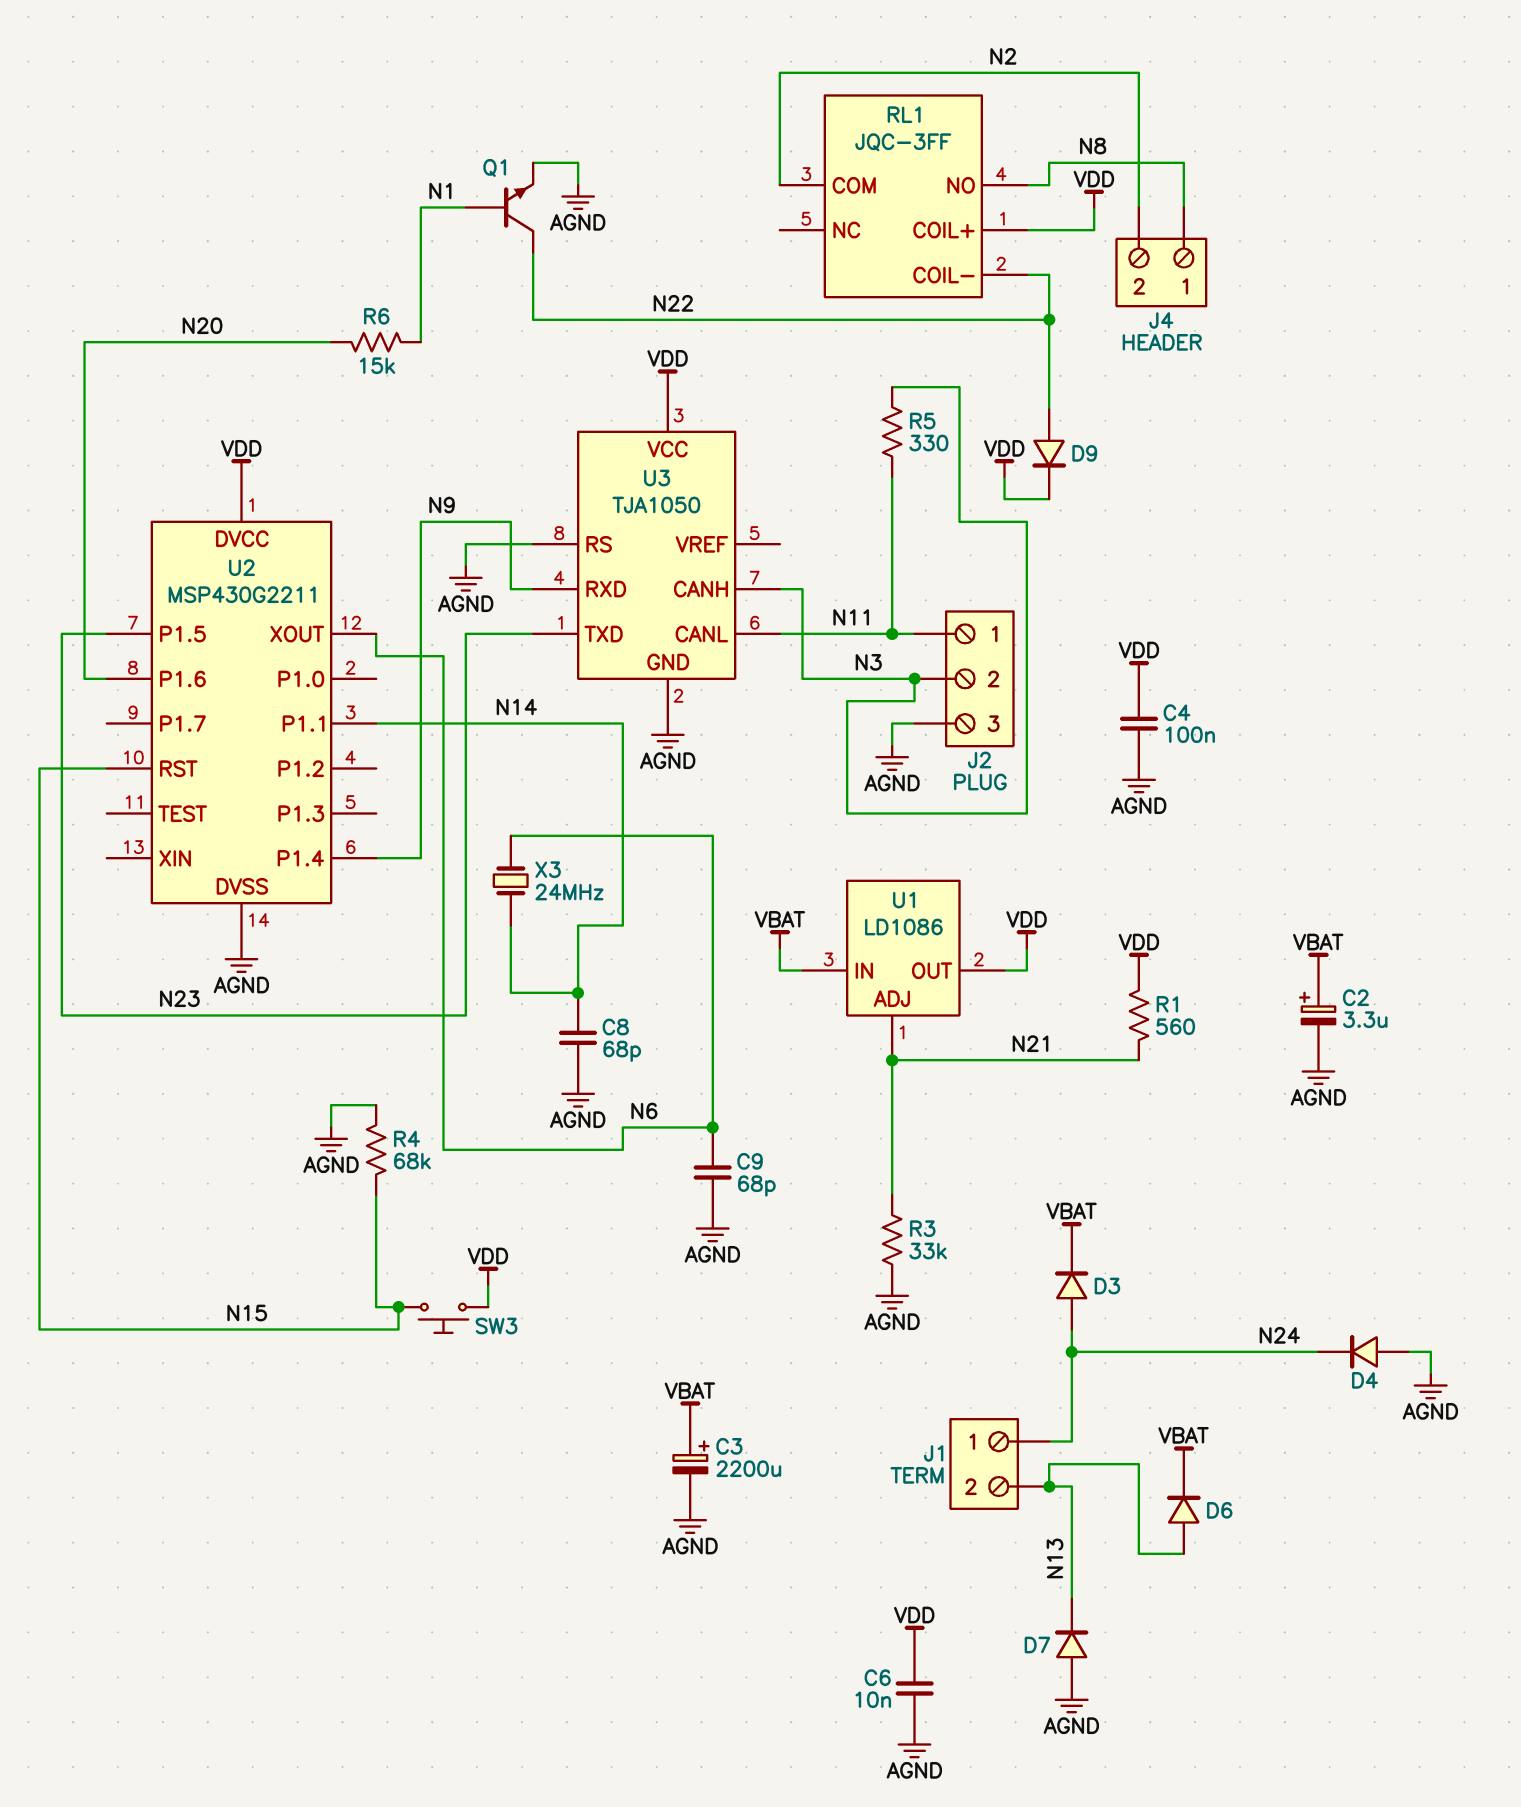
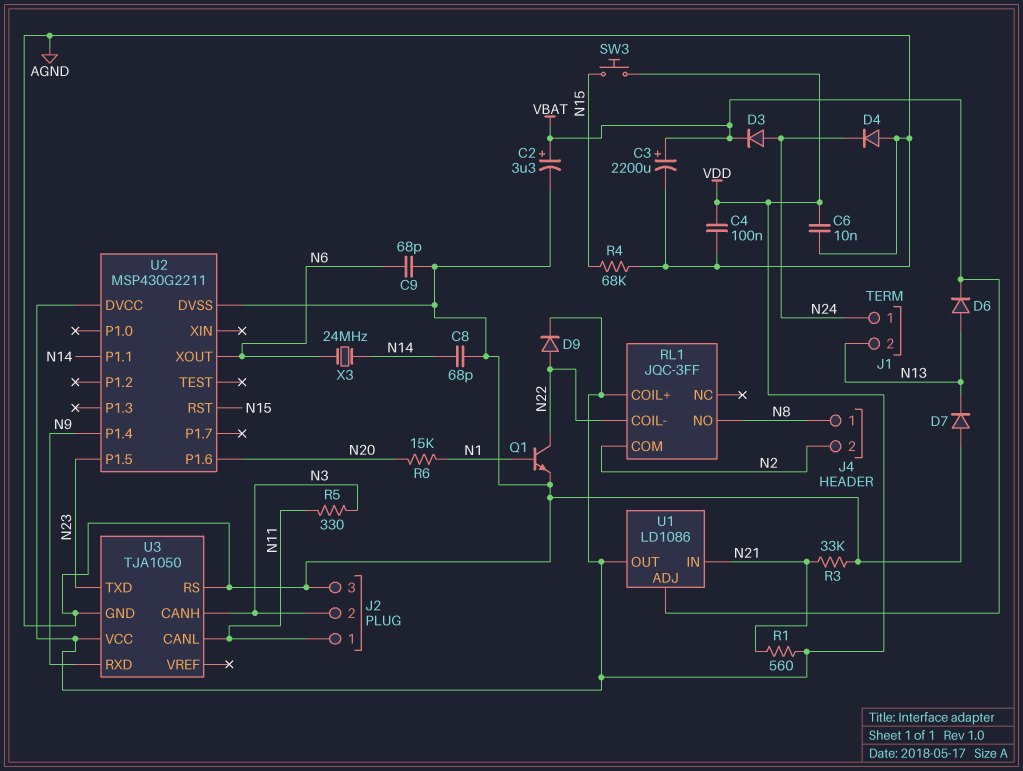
U1 pin ADJ: N21 -> VBAT
U1 pin IN: VBAT -> N21

